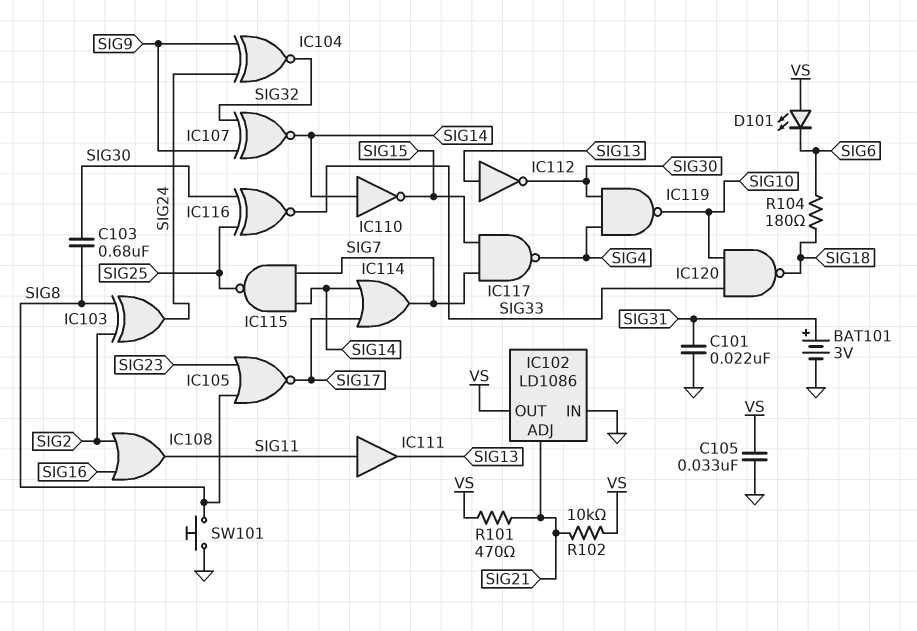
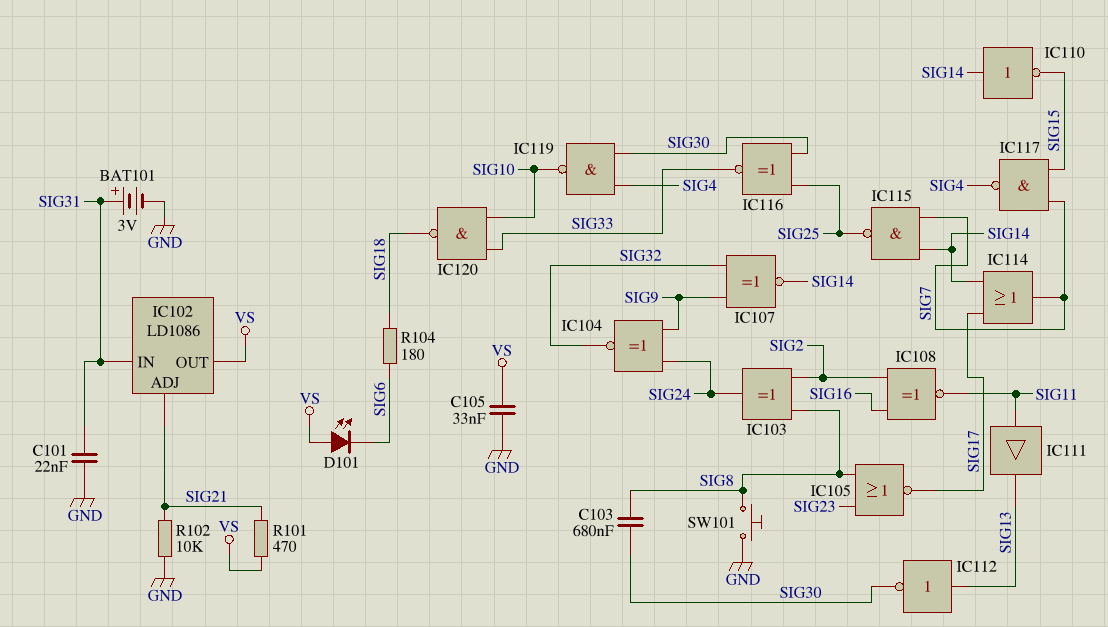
IC102 pin IN: GND -> SIG31
IC108: OR (in SIG2, in SIG16, out SIG11) -> XNOR (in SIG2, in SIG16, out SIG11)
R102: 10k (SIG21, VS) -> 10k (GND, SIG21)

